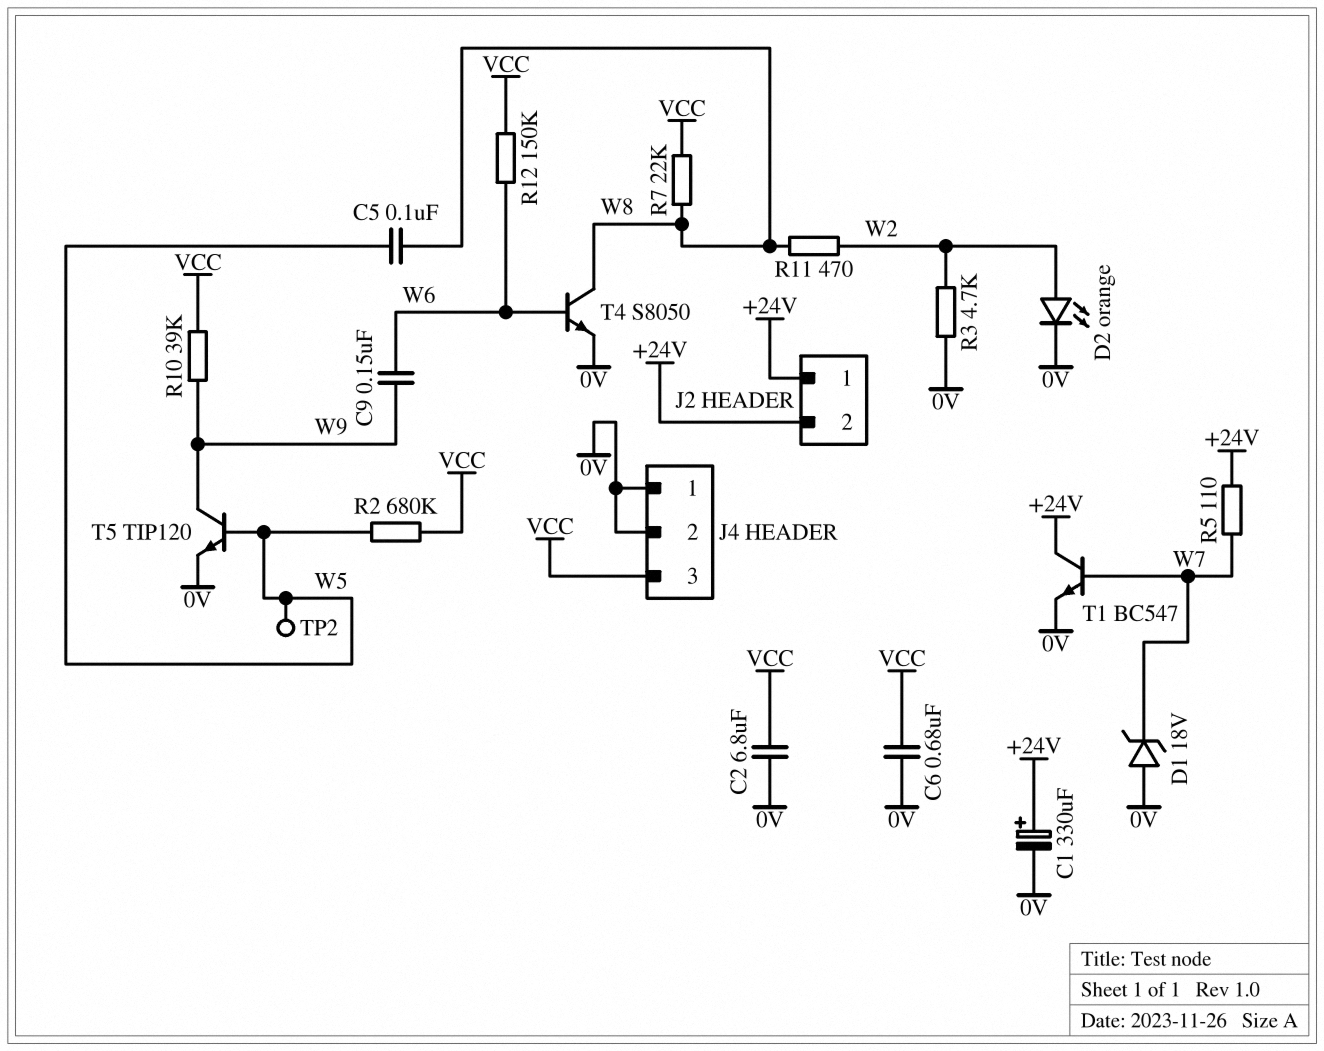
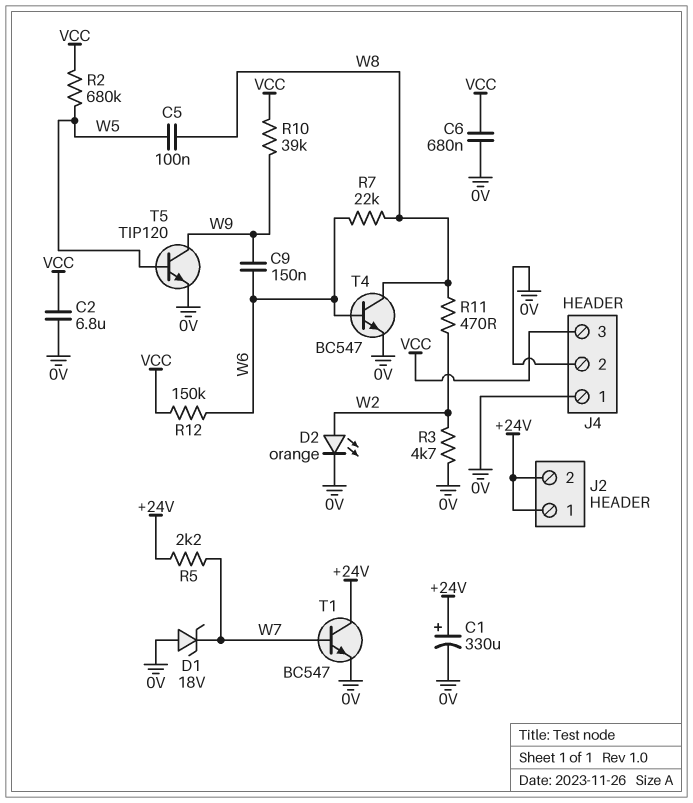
R5: 110 (+24V, W7) -> 2.2k (+24V, W7)
R7: 22k (VCC, W8) -> 22k (W6, W8)
T4: NPN S8050 (B W6, C W8, E 0V) -> NPN BC547 (B W6, C W8, E 0V)
TP2: test point (W5) -> none

